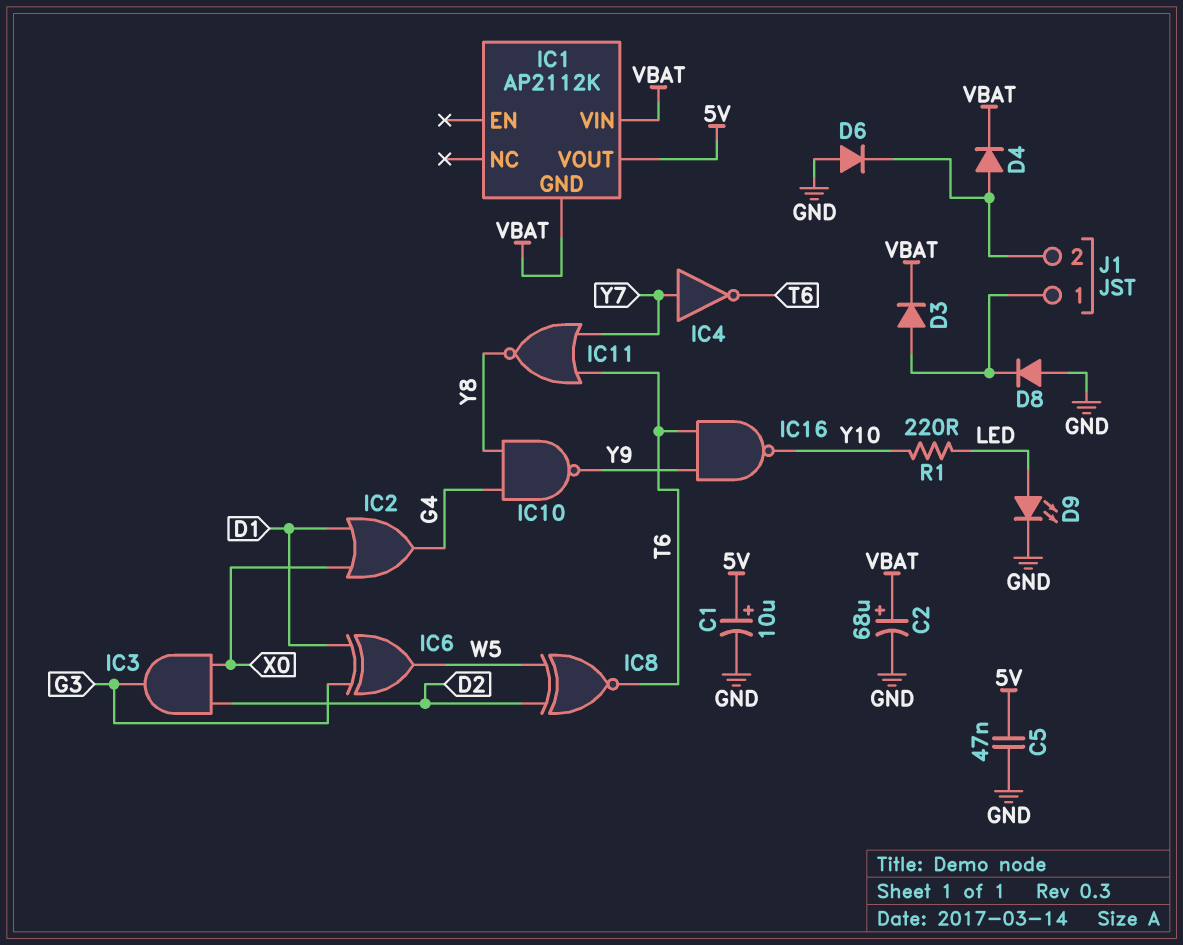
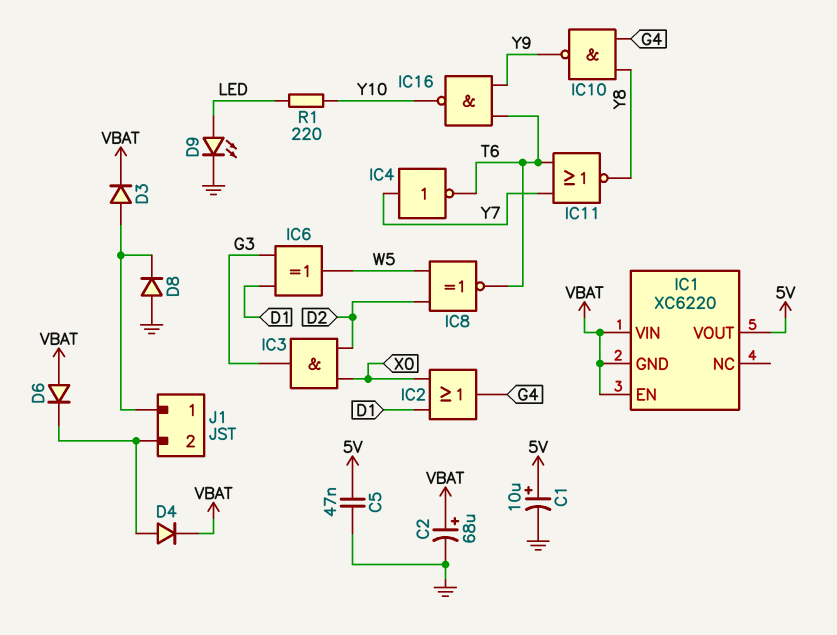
D6: diode (A GND, K J1/2) -> diode (A VBAT, K J1/2)
IC1: AP2112K -> XC6220
IC1 pin EN: none -> VBAT

